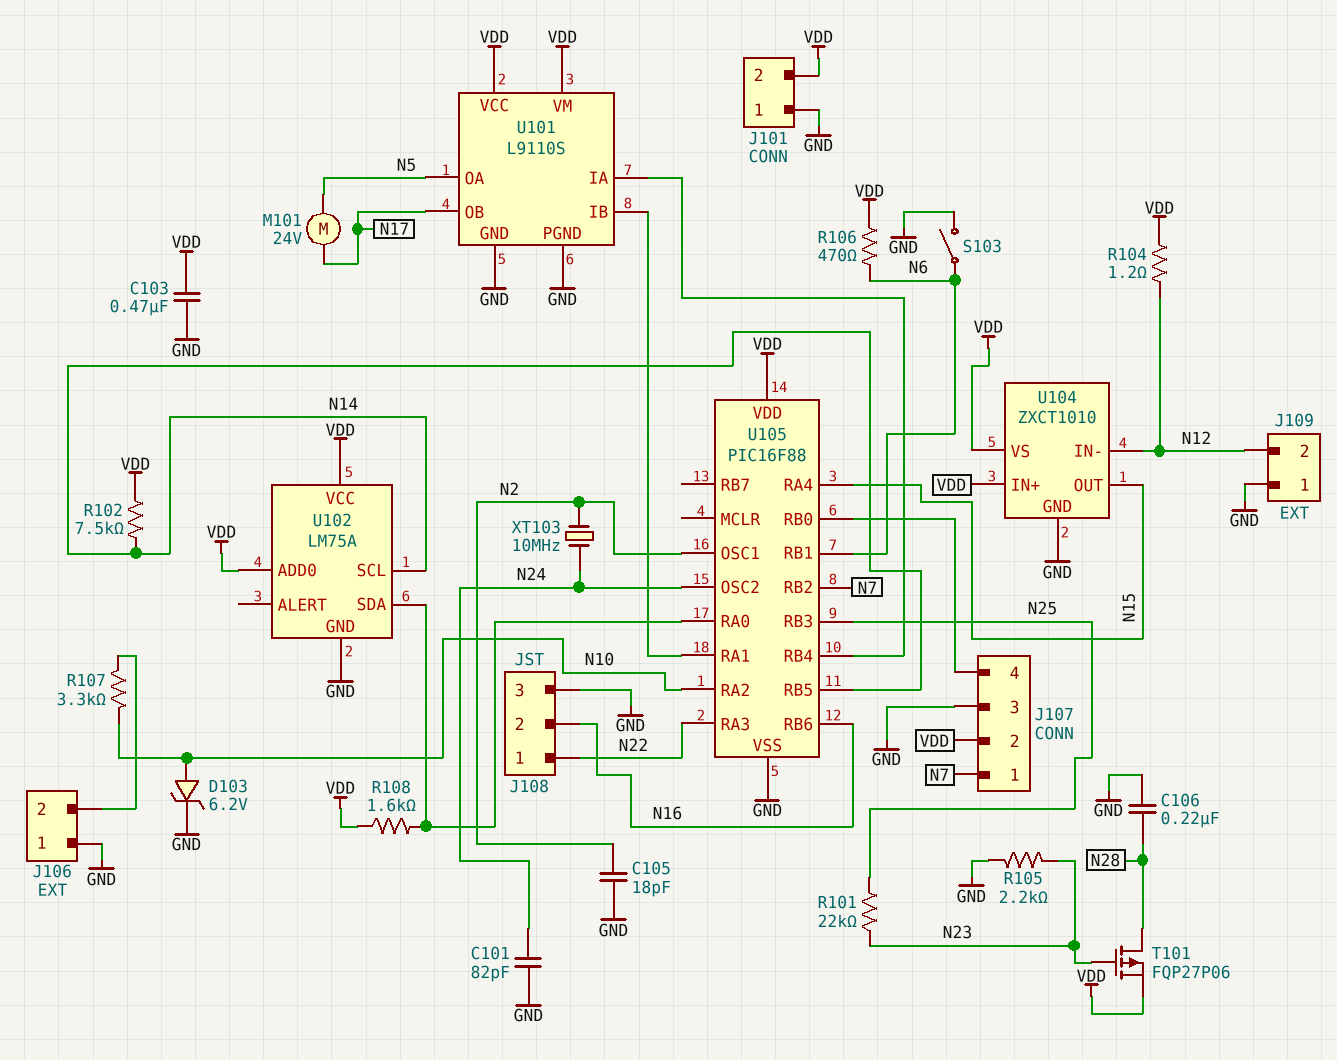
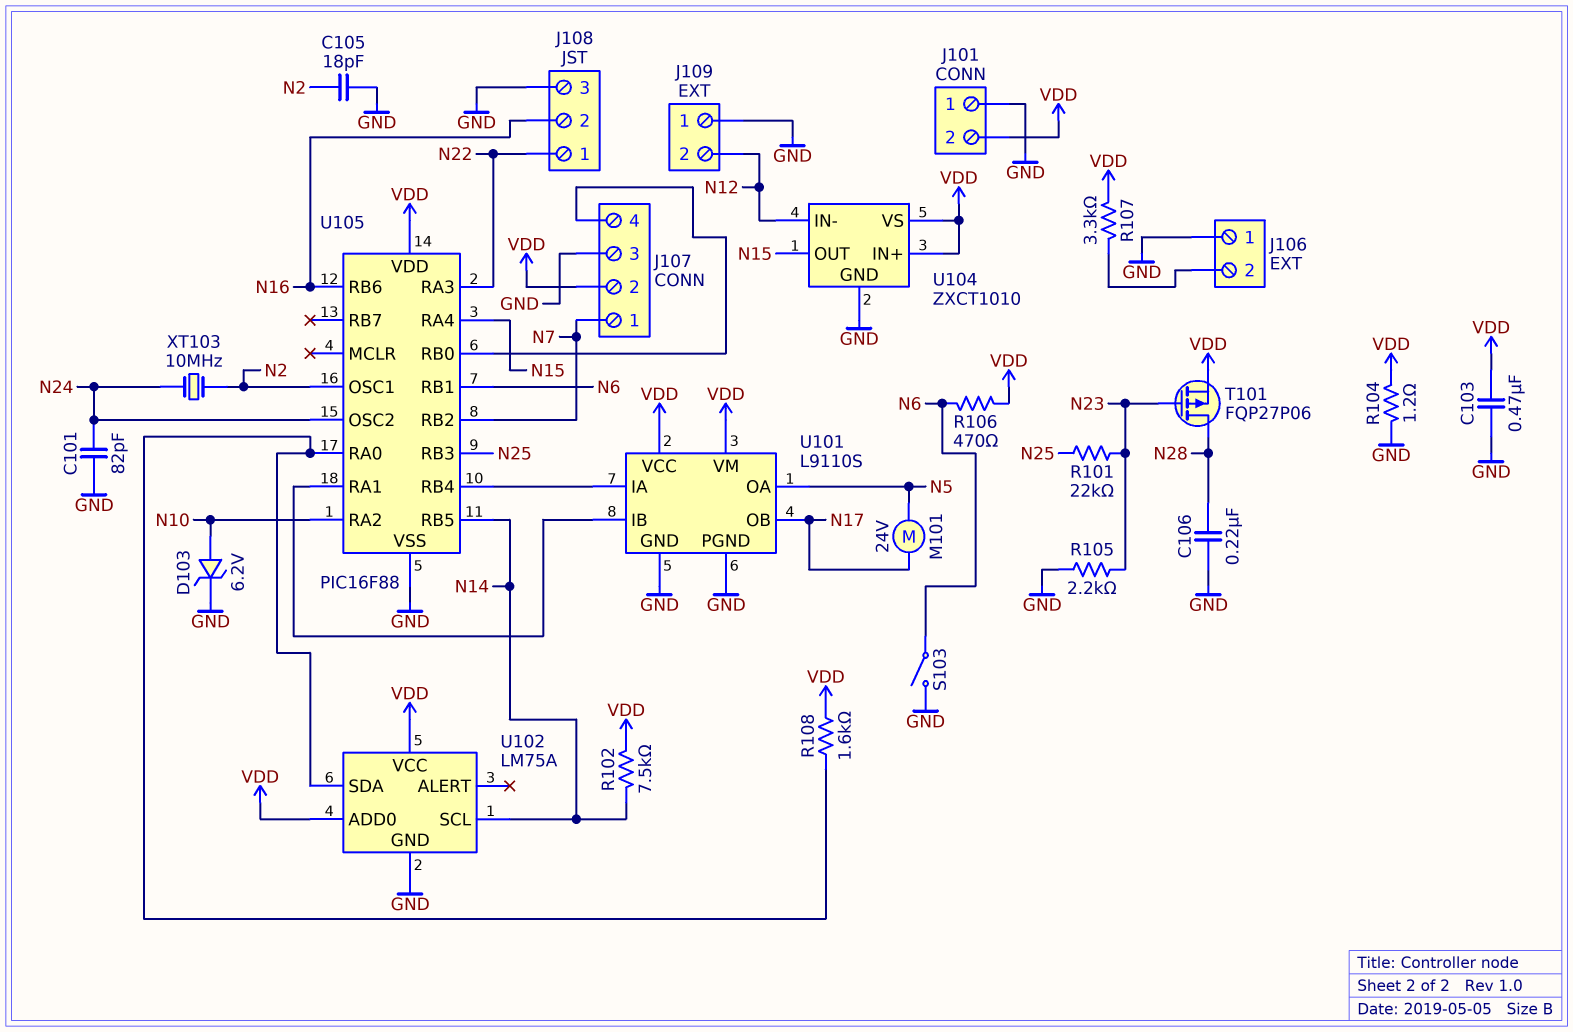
R104: 1.2 (N12, VDD) -> 1.2 (GND, VDD)
R107: 3.3k (J106/2, N10) -> 3.3k (J106/2, VDD)

